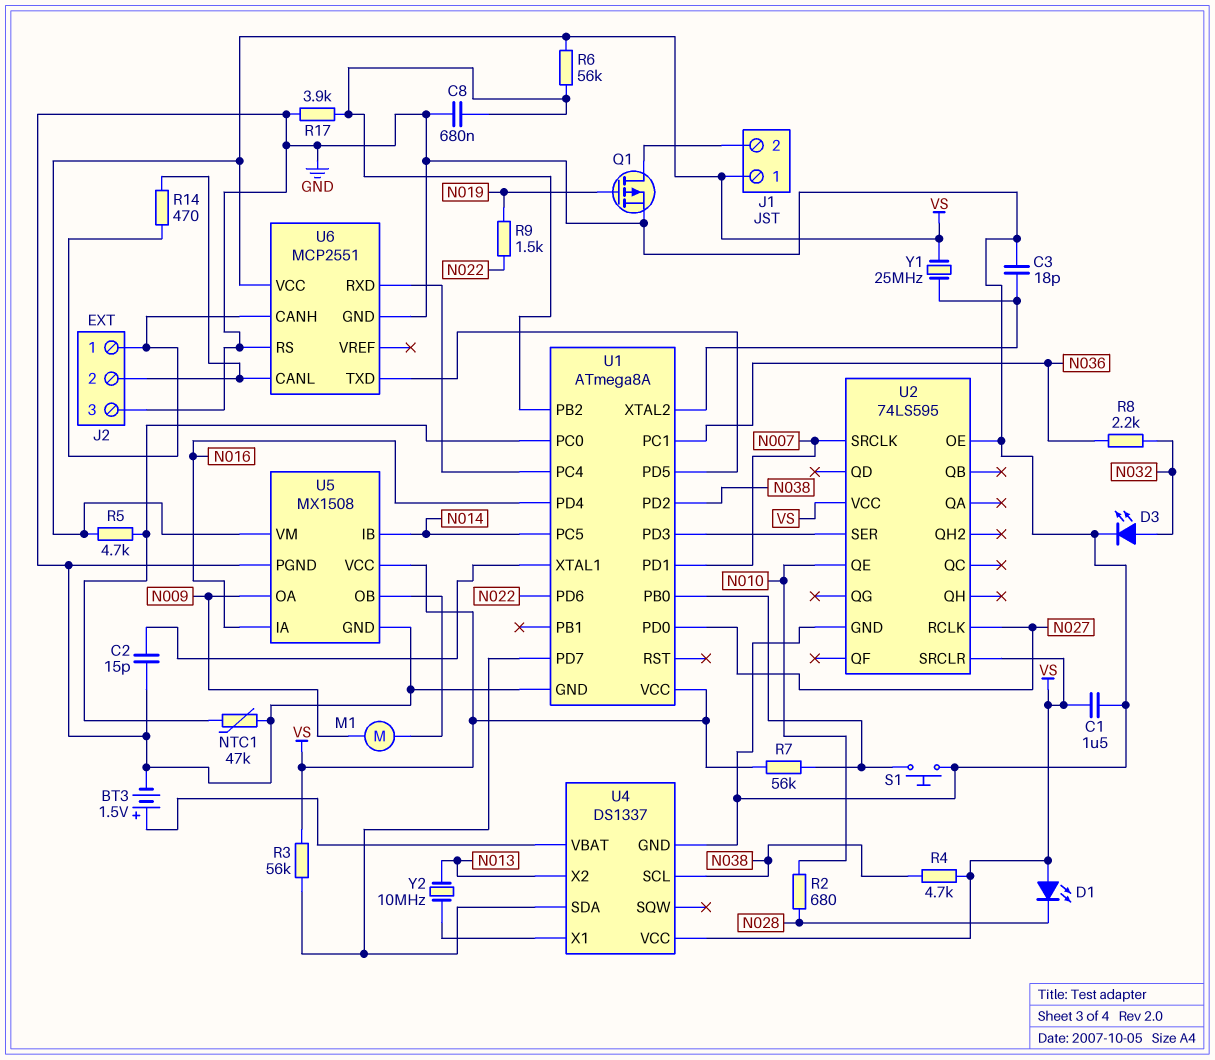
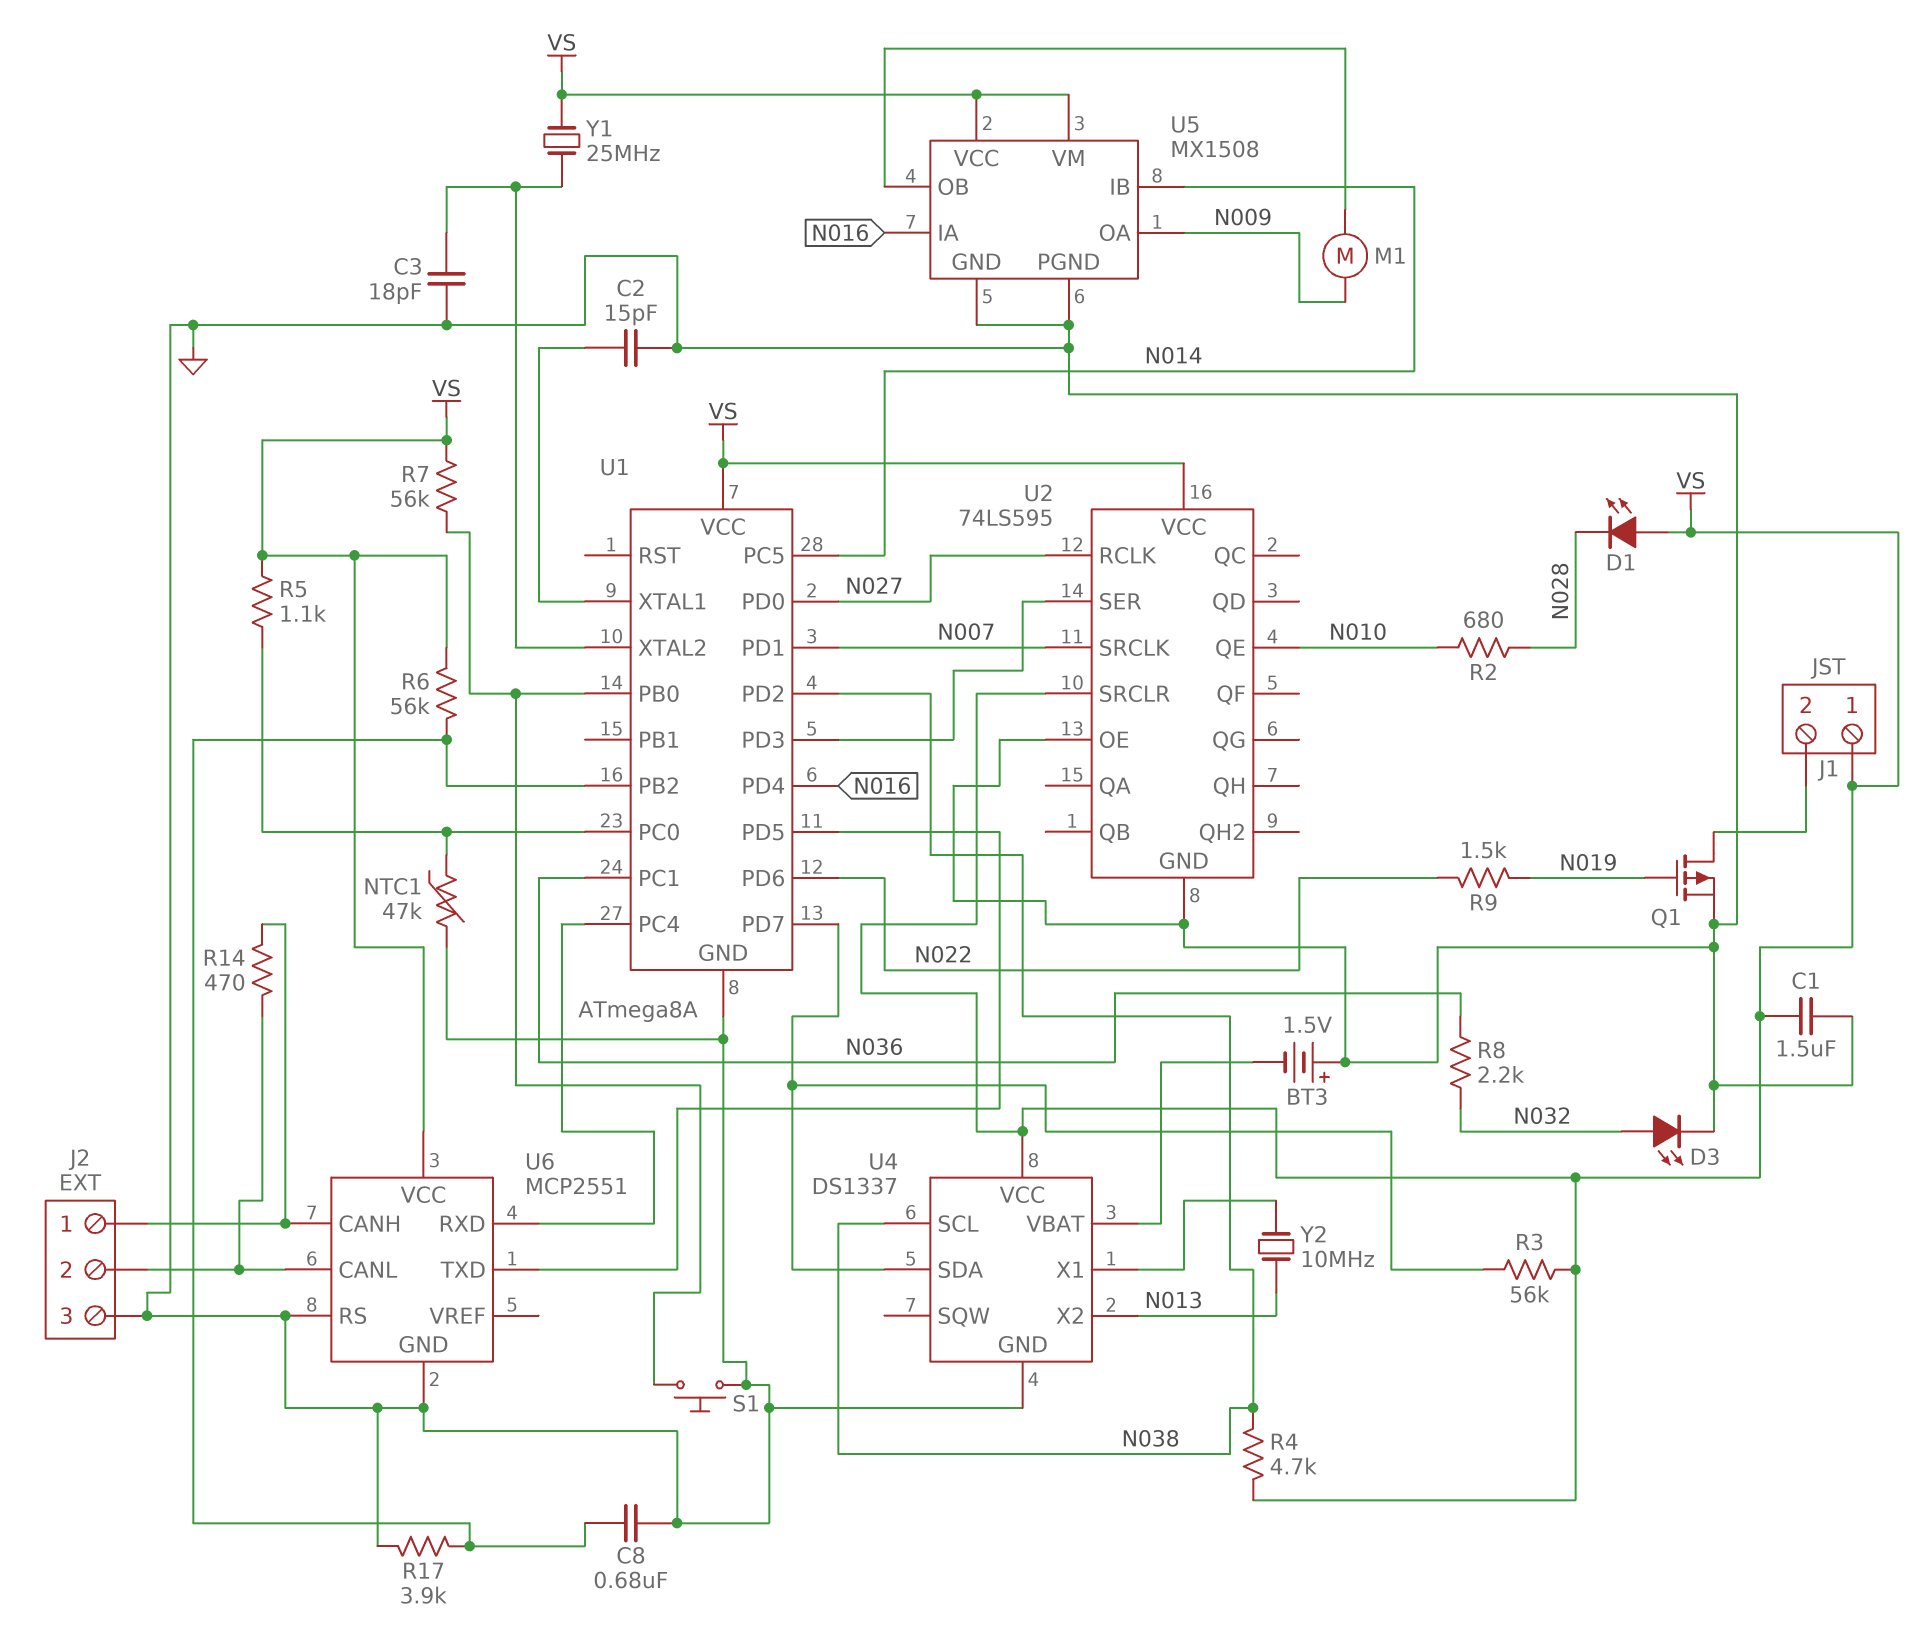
BT3: 1.5V (plus U4/VBAT, minus GND) -> 1.5V (plus GND, minus U4/VBAT)
R5: 4.7k (U1/PC0, VS) -> 1.1k (U1/PC0, VS)

